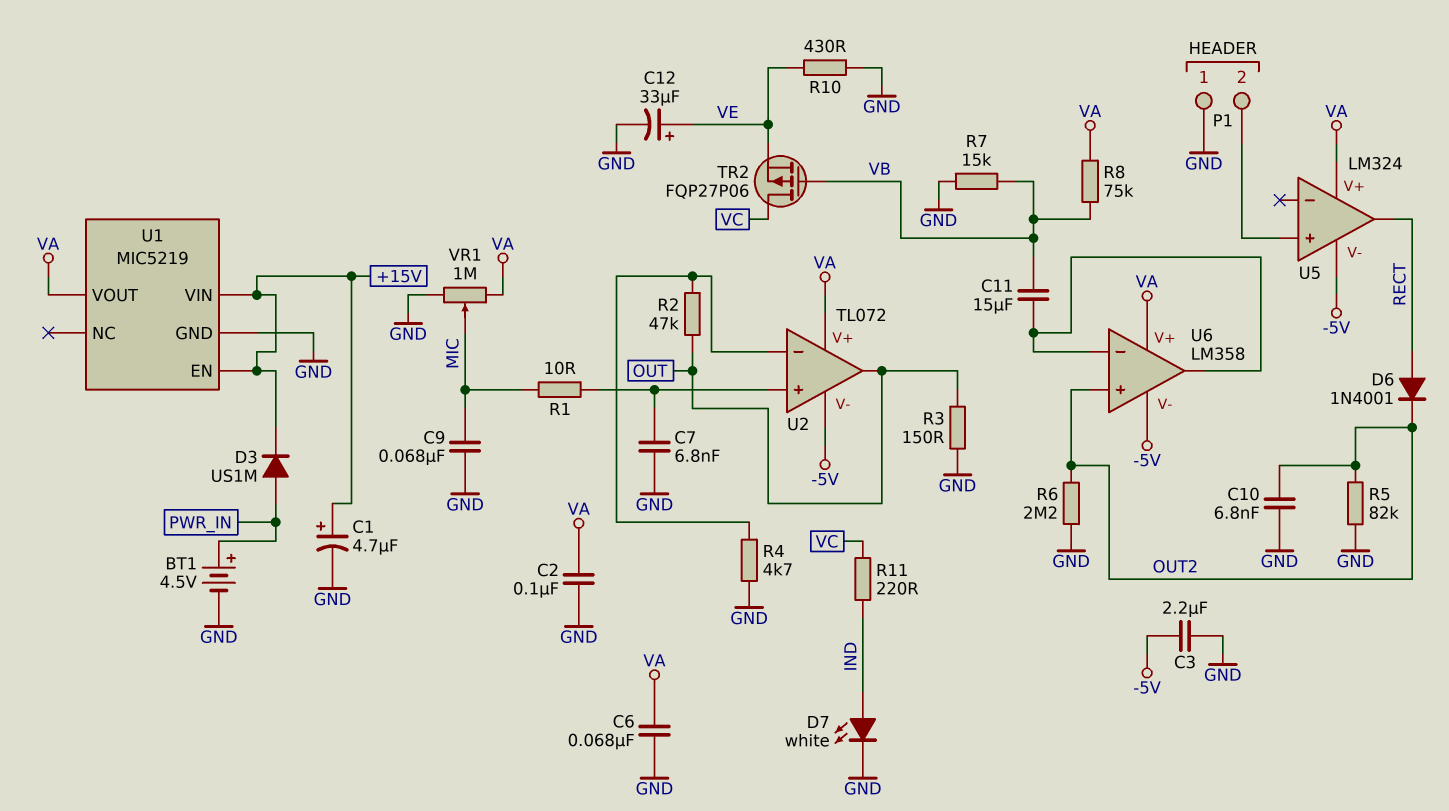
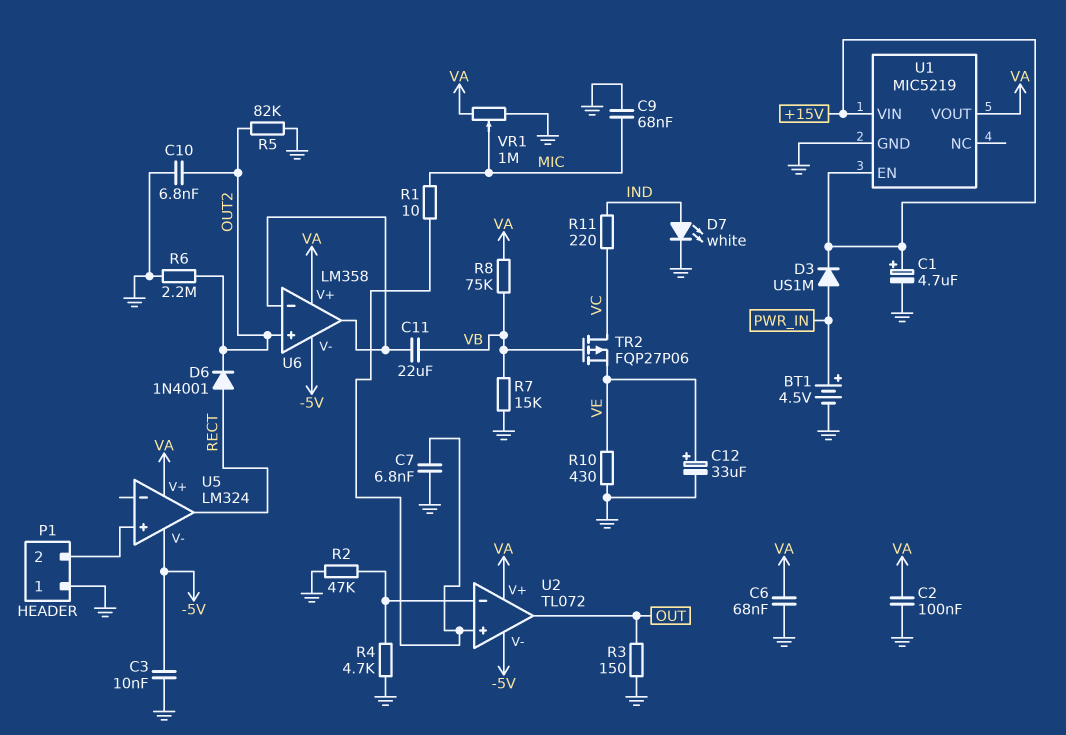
C3: 2.2uF (-5V, GND) -> 10nF (-5V, GND)
C11: 15uF (U6/in-, VB) -> 22uF (U6/in-, VB)
R2: 47k (OUT, U2/in-) -> 47k (GND, U2/in-)

